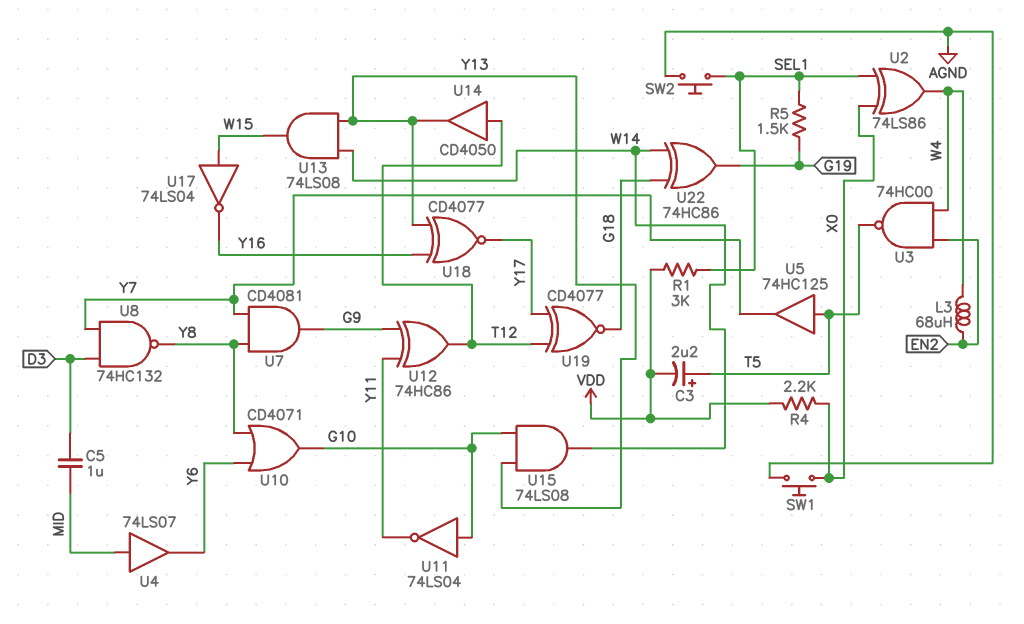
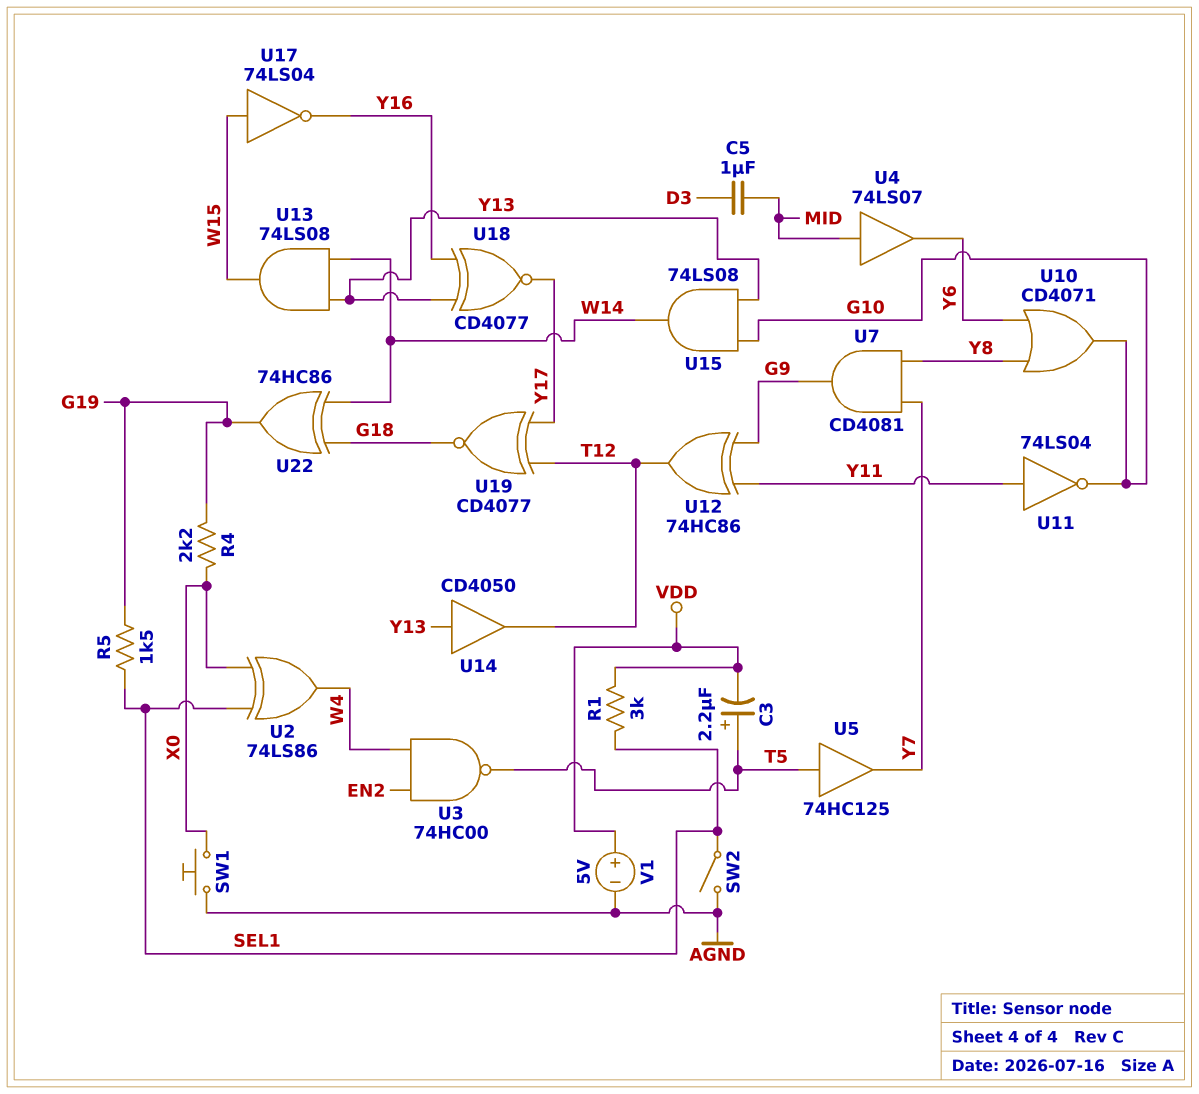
L3: 68uH (EN2, W4) -> none
R4: 2.2k (VDD, X0) -> 2.2k (G19, X0)
SW2: button (AGND, SEL1) -> switch (AGND, SEL1)
U8: NAND 74HC132 (in D3, in Y7, out Y8) -> none
U11: NOT 74LS04 (in G10, out Y11) -> NOT 74LS04 (in Y11, out G10)
U14: buffer CD4050 (in T12, out Y13) -> buffer CD4050 (in Y13, out T12)
V1: none -> 5V (plus VDD, minus AGND)

